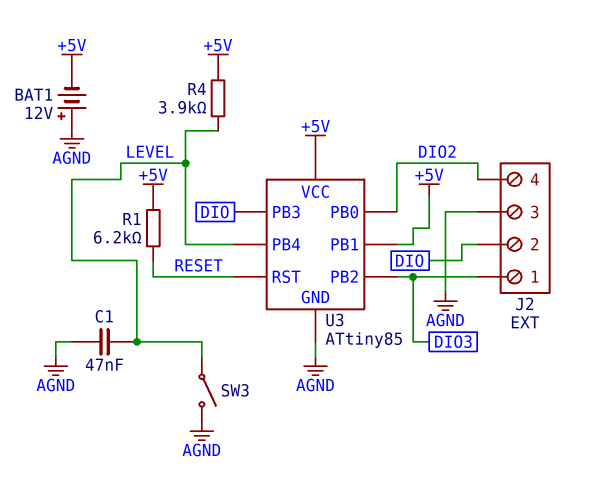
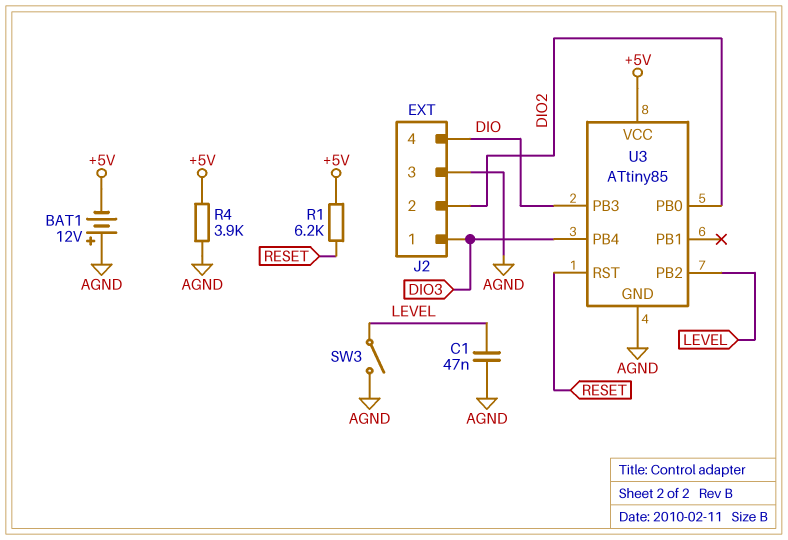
J2 pin 2: DIO -> DIO2
J2 pin 4: DIO2 -> DIO
R4: 3.9k (+5V, LEVEL) -> 3.9k (+5V, AGND)
U3 pin PB1: +5V -> none
U3 pin PB2: DIO3 -> LEVEL
U3 pin PB4: LEVEL -> DIO3

